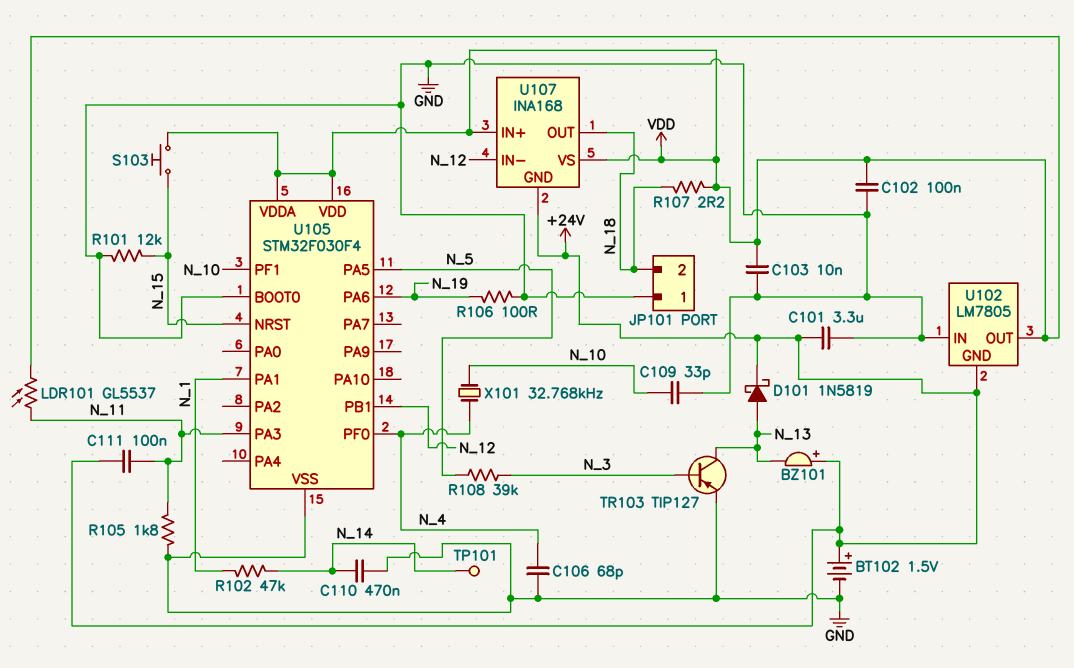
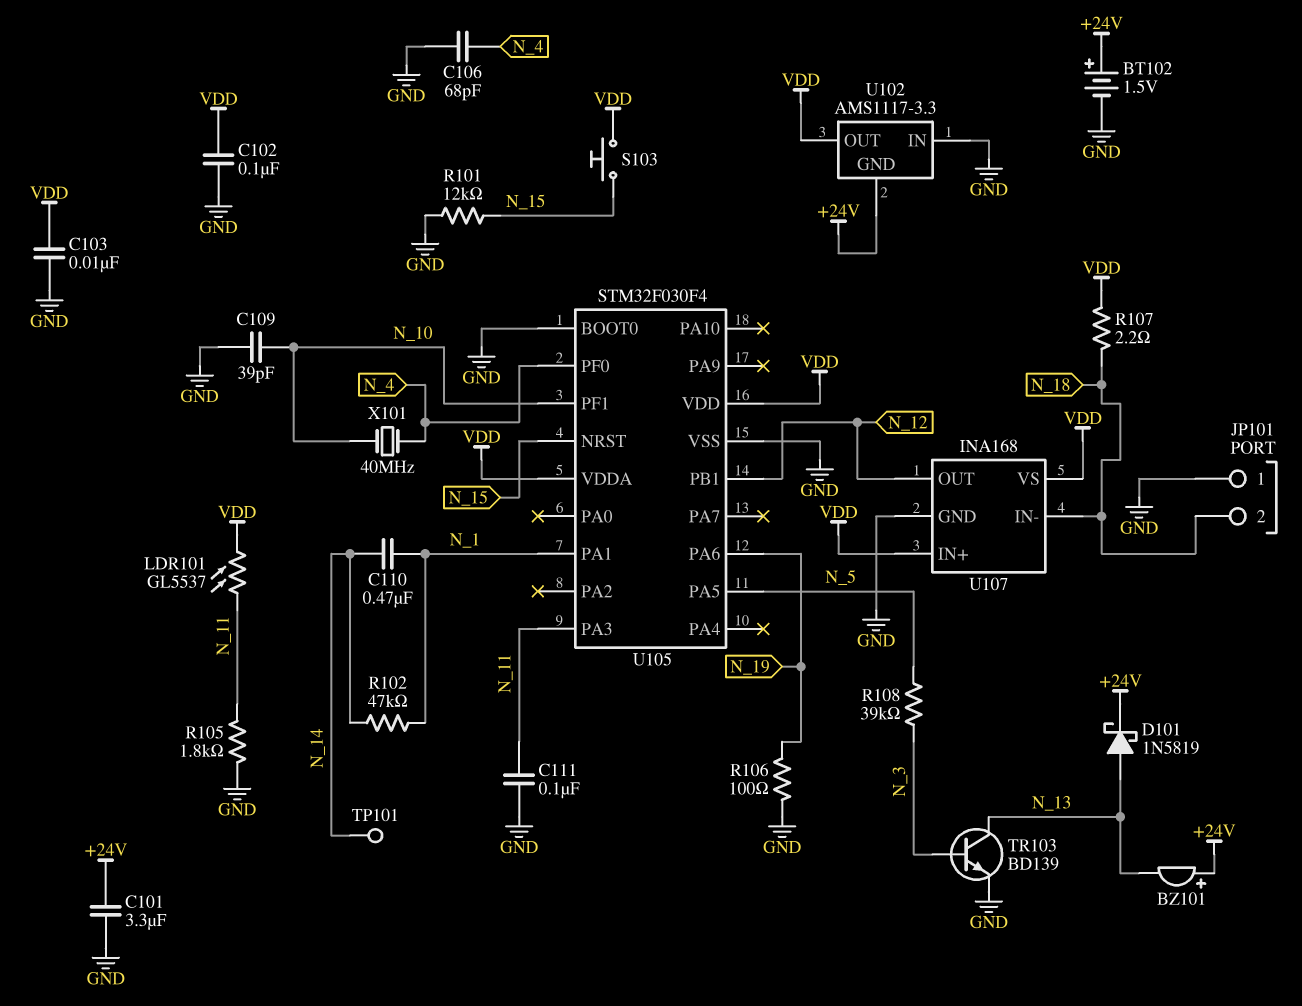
C109: 33pF (GND, N_10) -> 39pF (GND, N_10)
C110: 470nF (GND, N_14) -> 470nF (N_1, N_14)
C111: 100nF (+24V, N_11) -> 100nF (GND, N_11)
TR103: PNP TIP127 (B N_3, C N_13, E GND) -> NPN BD139 (B N_3, C N_13, E GND)
U102: LM7805 -> AMS1117-3.3
U107 pin GND: +24V -> GND
U107 pin IN-: N_12 -> N_18
U107 pin OUT: N_18 -> N_12
X101: 32.768kHz (N_4, N_10) -> 40MHz (N_4, N_10)

